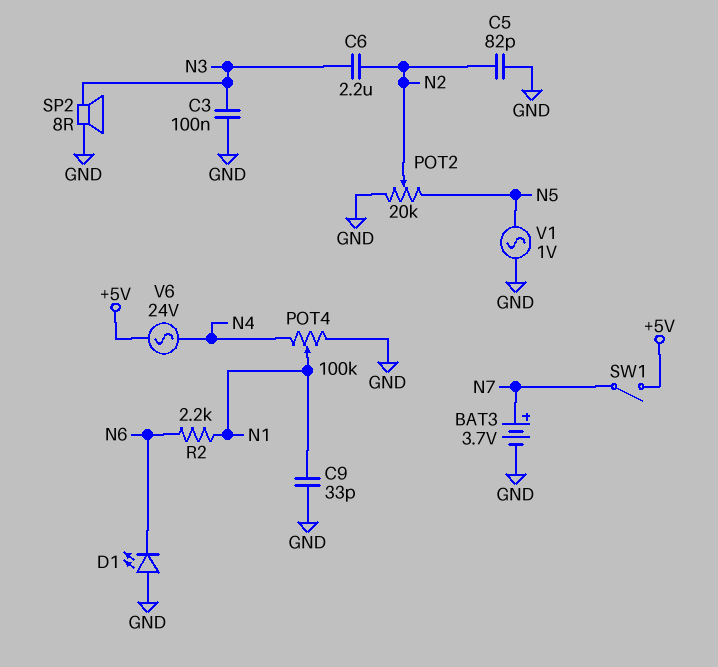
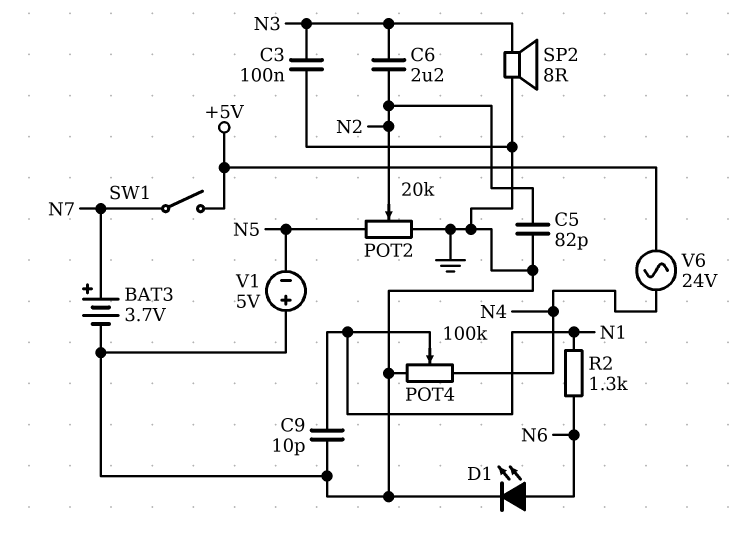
C9: 33pF (GND, N1) -> 10pF (GND, N1)
D1: LED (A GND, K N6) -> LED (A N6, K GND)
R2: 2.2k (N1, N6) -> 1.3k (N1, N6)
V1: AC 1V (GND, N5) -> 5V (plus GND, minus N5)

